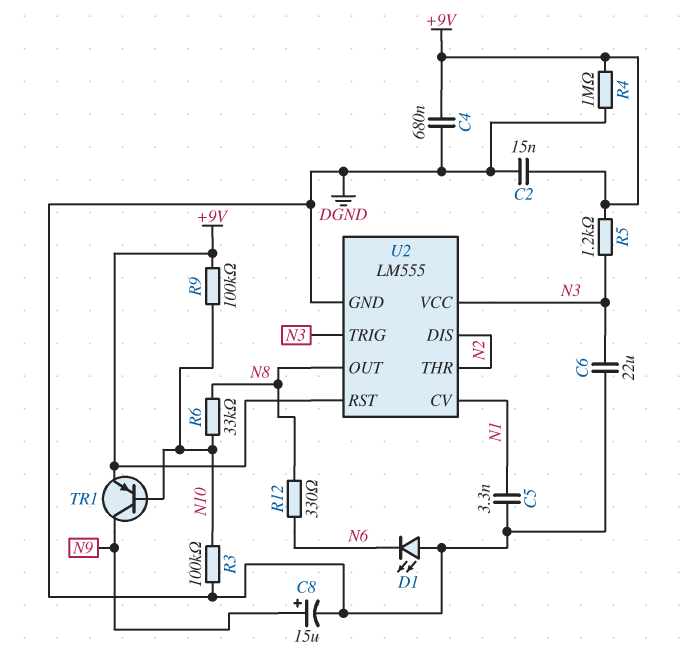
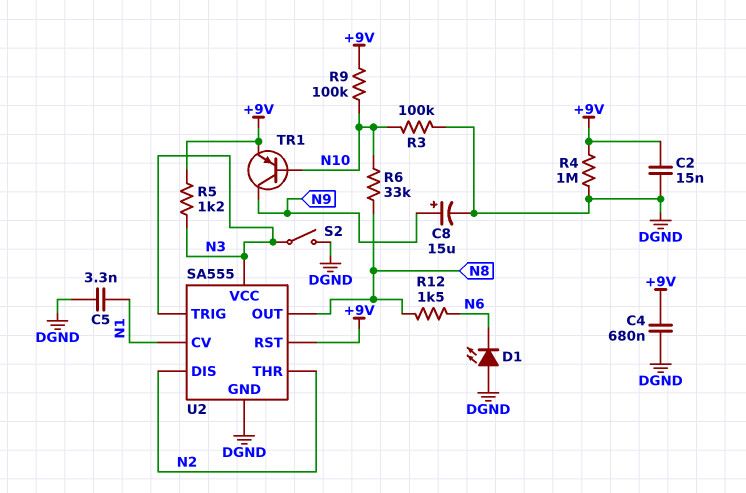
C6: 22uF (DGND, N3) -> none
R12: 330 (N6, N8) -> 1.5k (N6, N8)
S2: none -> switch (DGND, N3)
U2: LM555 -> SA555

